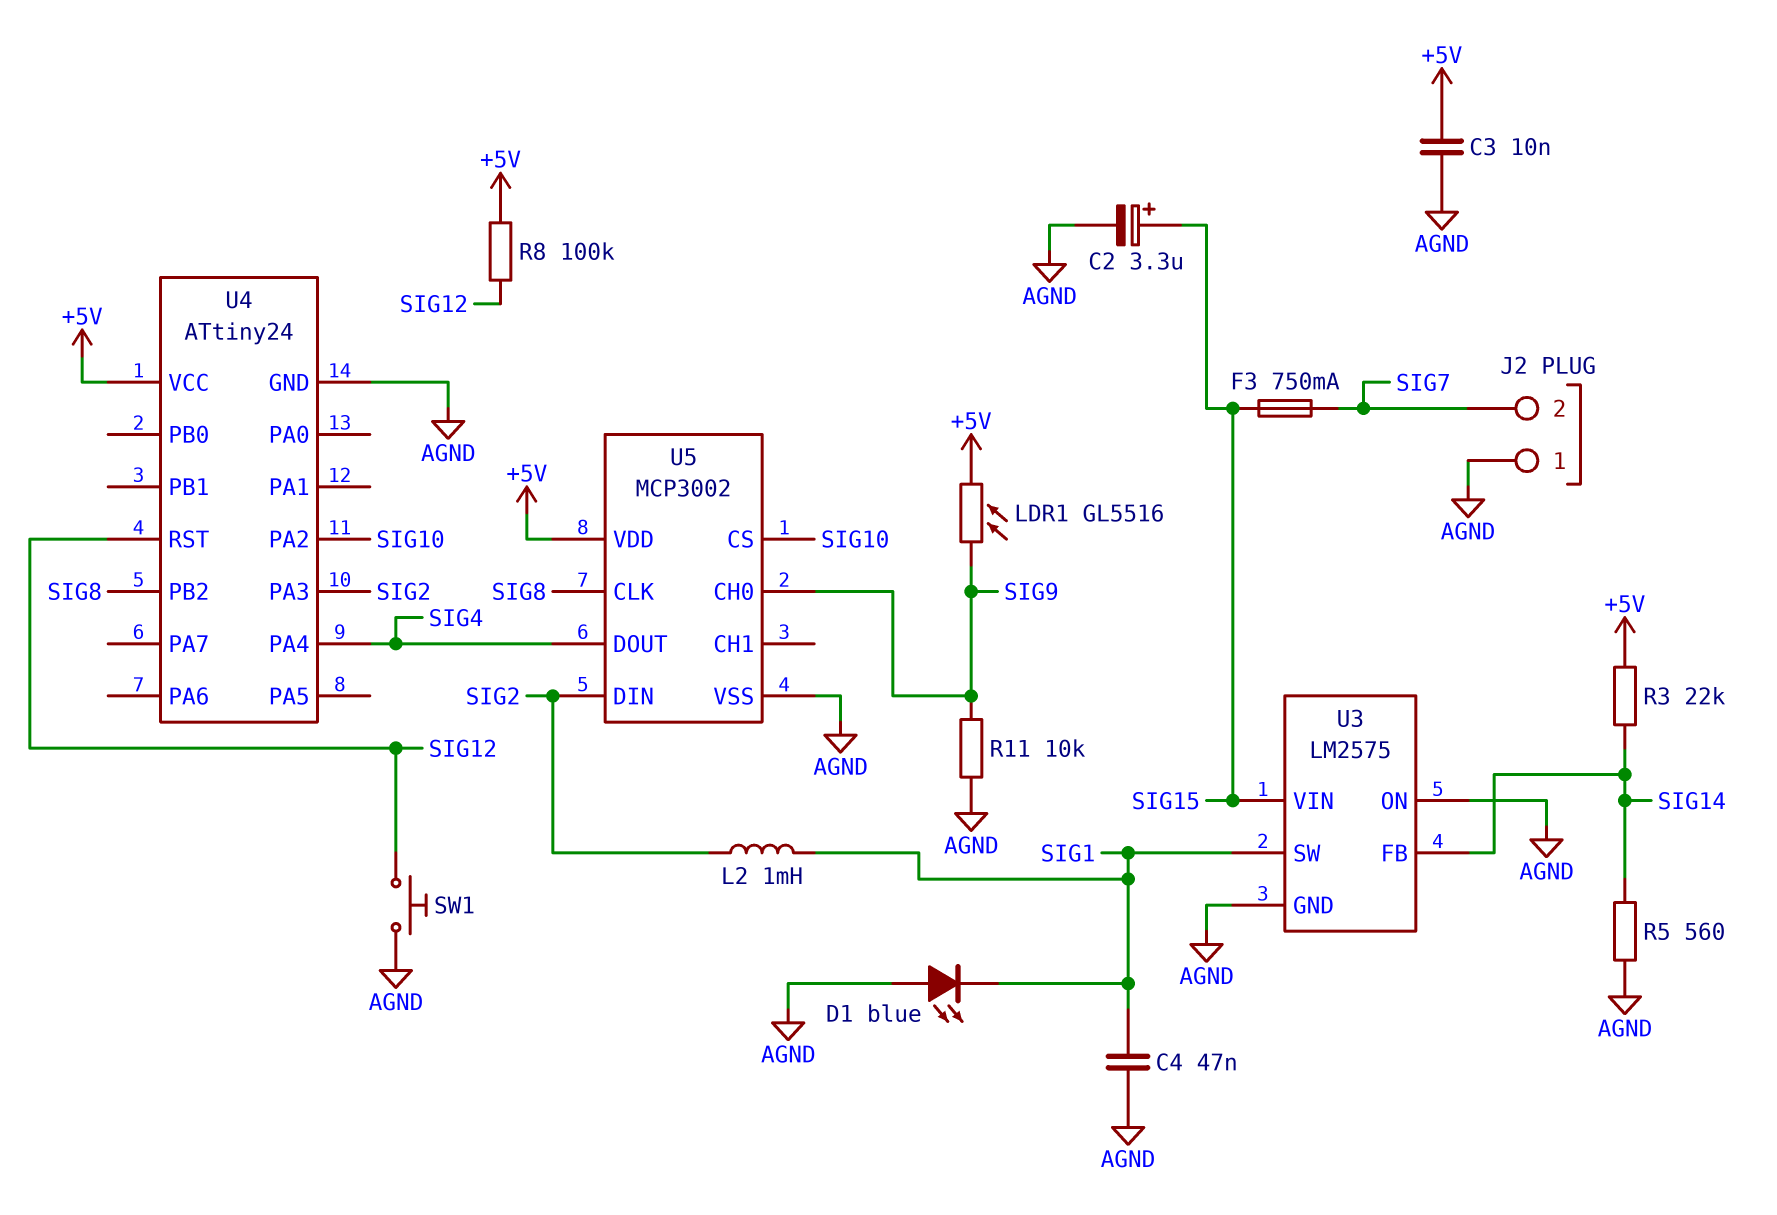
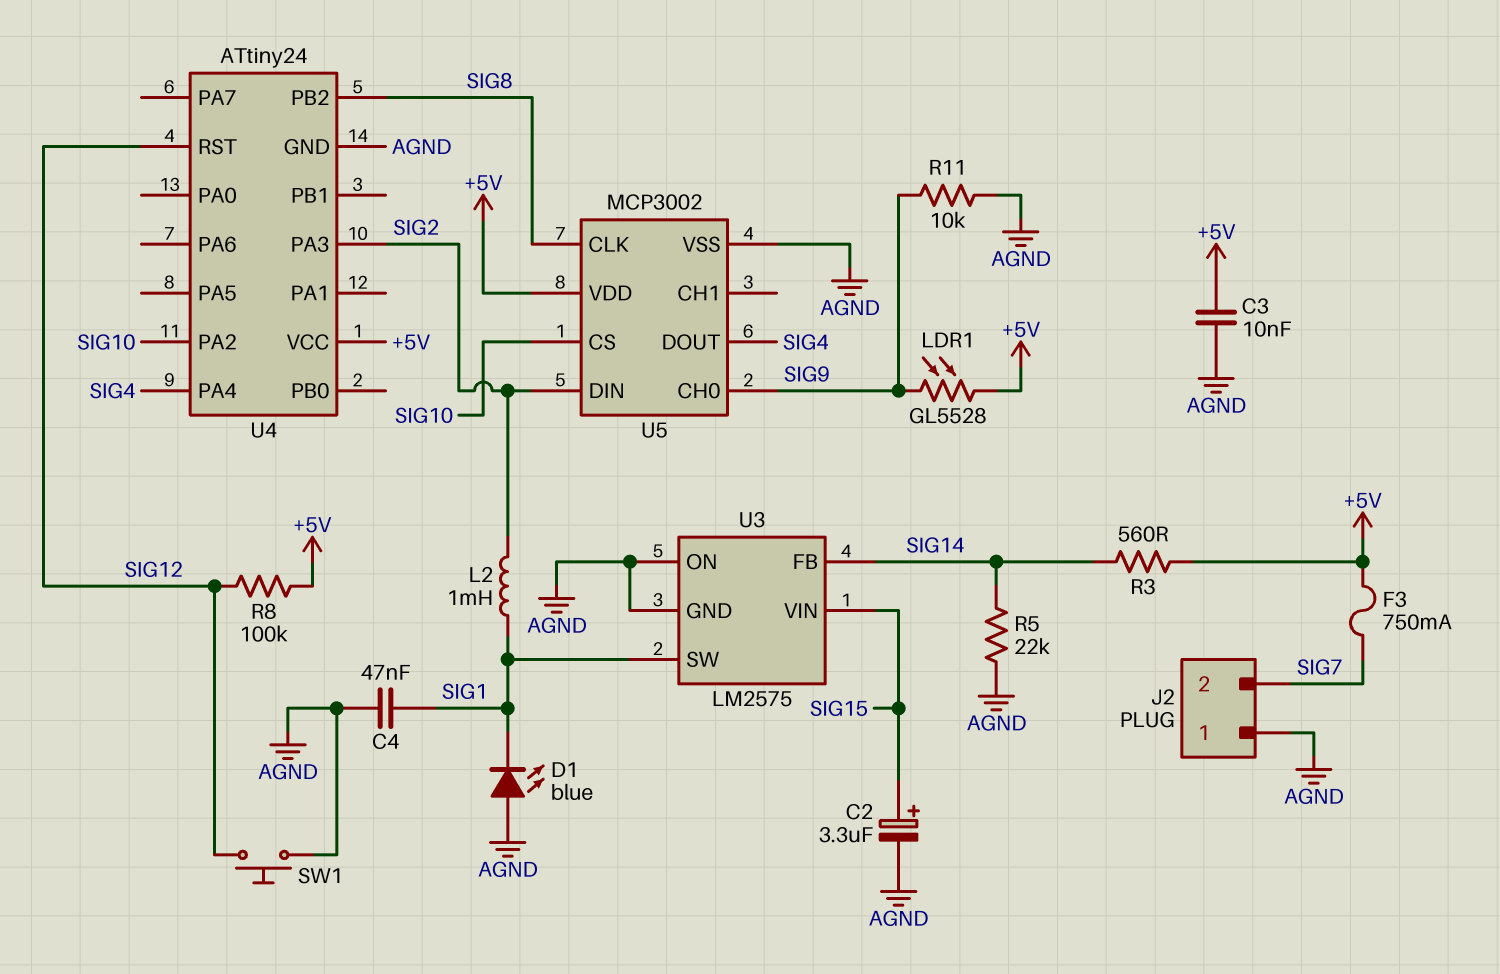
F3: 750mA (SIG7, SIG15) -> 750mA (+5V, SIG7)
LDR1: GL5516 (+5V, SIG9) -> GL5528 (+5V, SIG9)
R3: 22k (+5V, SIG14) -> 560 (+5V, SIG14)
R5: 560 (AGND, SIG14) -> 22k (AGND, SIG14)

